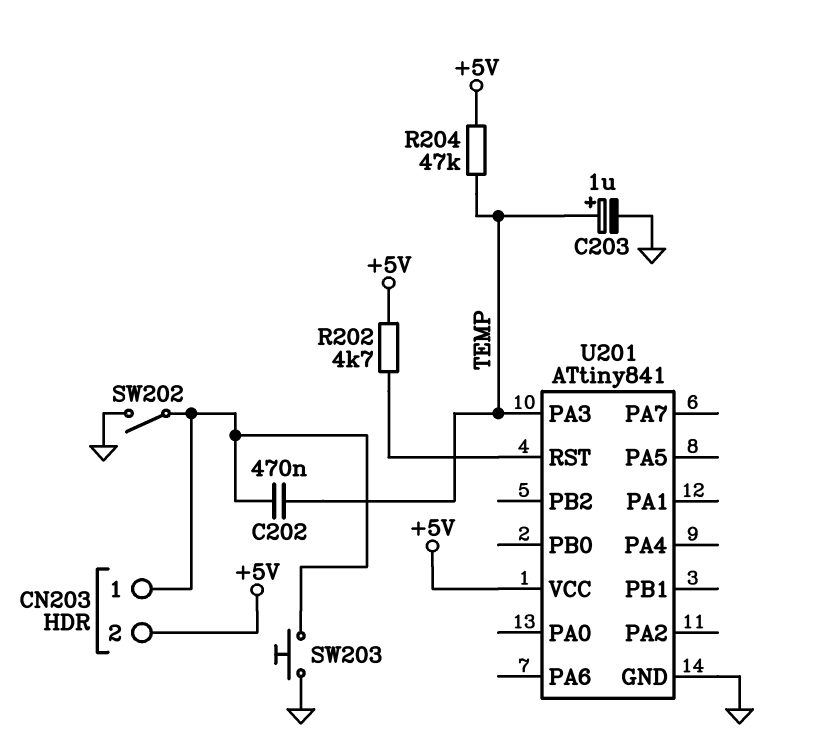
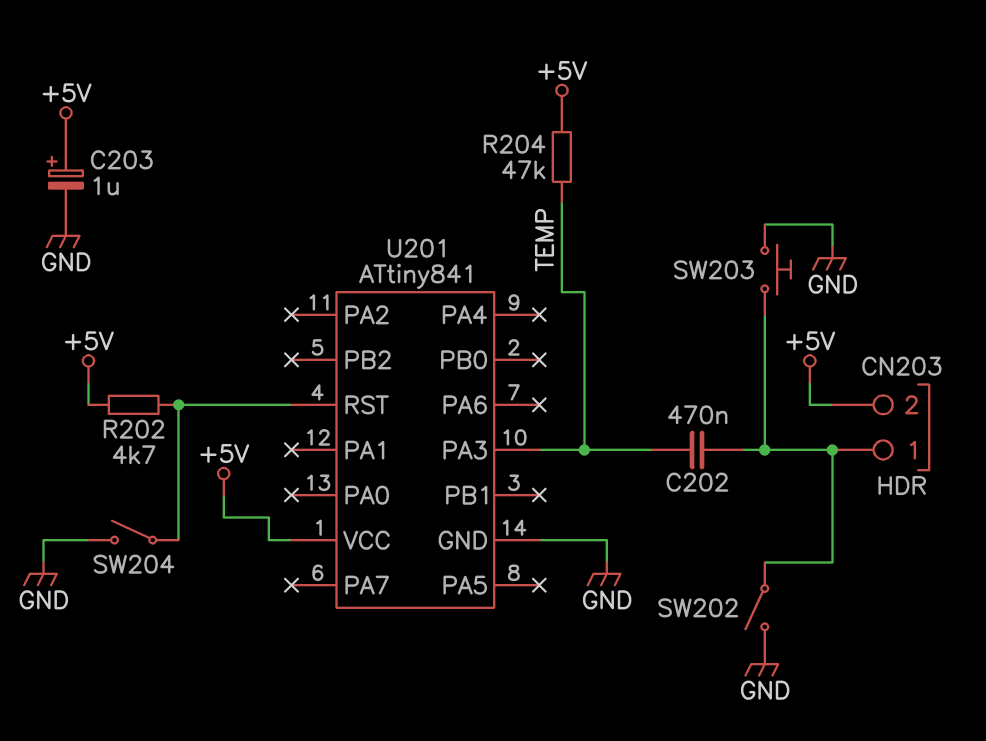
C203: 1uF (plus TEMP, minus GND) -> 1uF (plus +5V, minus GND)
SW204: none -> switch (GND, U201/RST)

